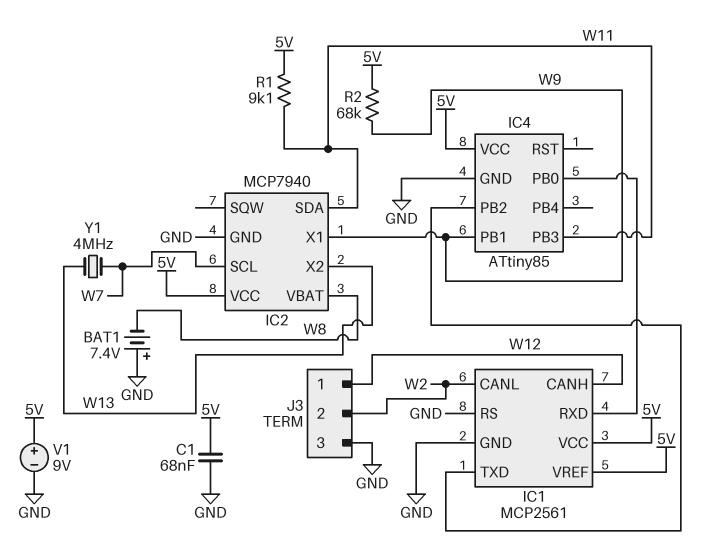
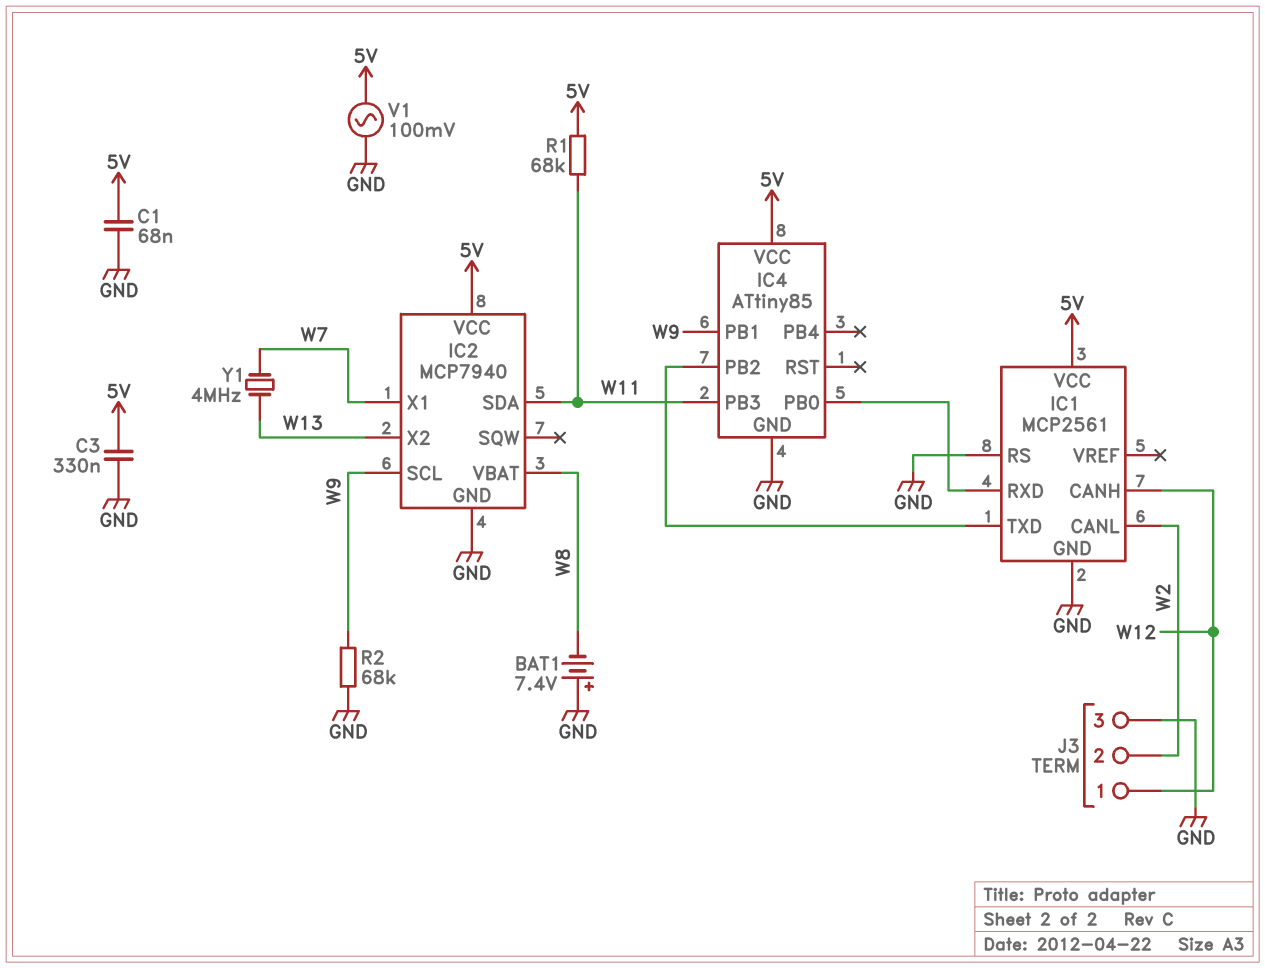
C3: none -> 330nF (5V, GND)
IC1 pin VREF: 5V -> none
IC2 pin SCL: W7 -> W9
IC2 pin X1: W9 -> W7
R1: 9.1k (5V, W11) -> 68k (5V, W11)
R2: 68k (5V, W9) -> 68k (GND, W9)
V1: 9V (plus 5V, minus GND) -> AC 100mV (5V, GND)

